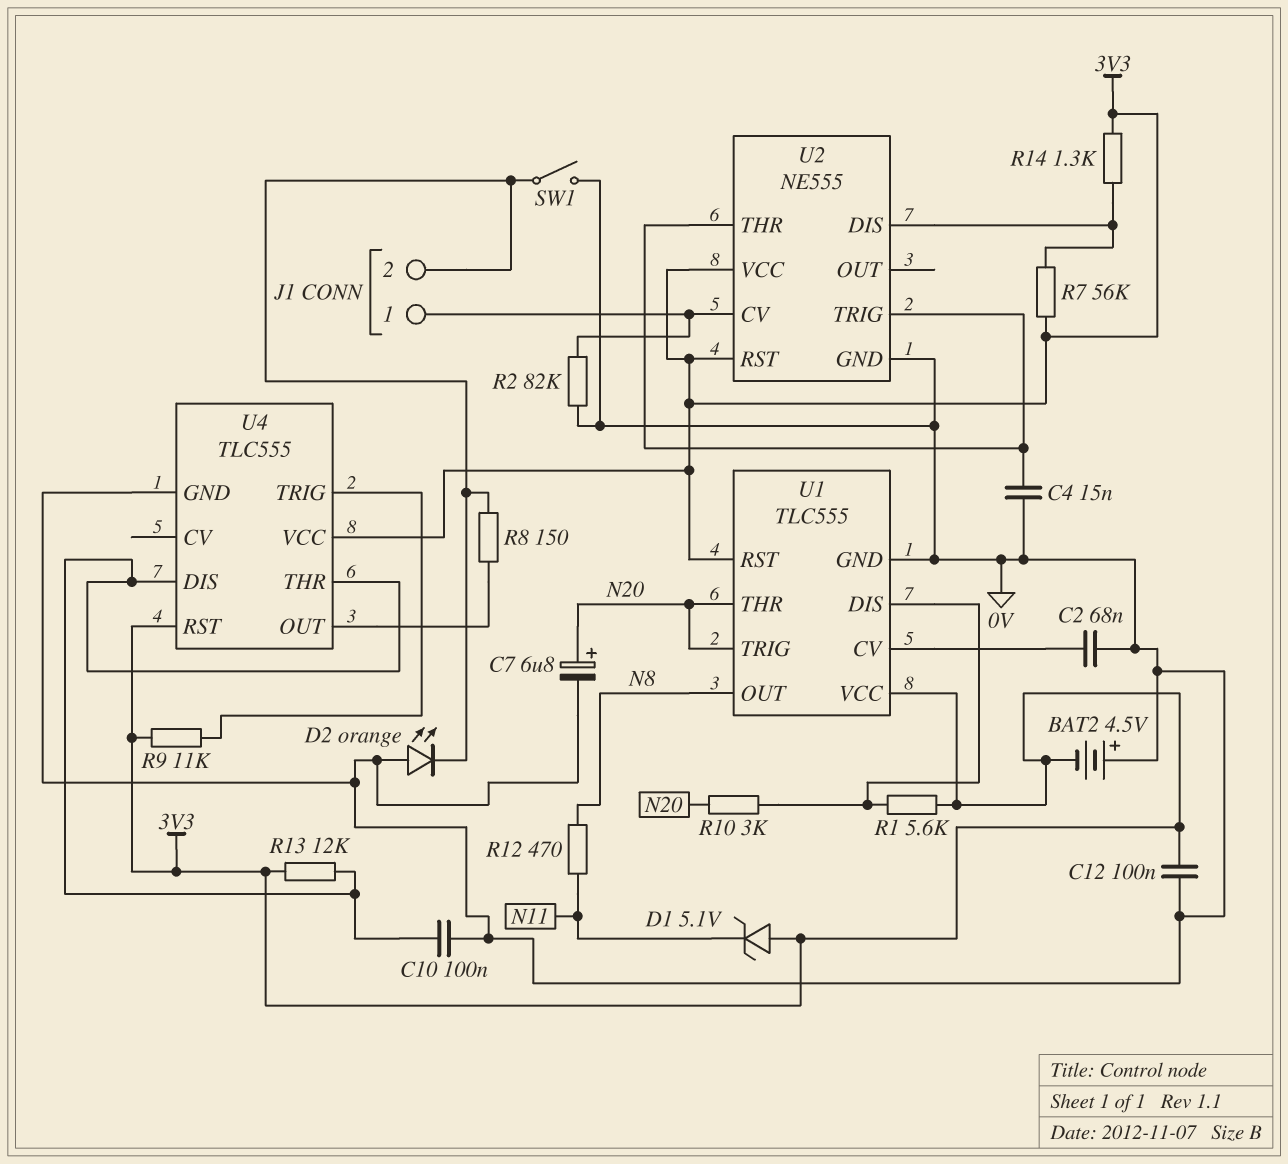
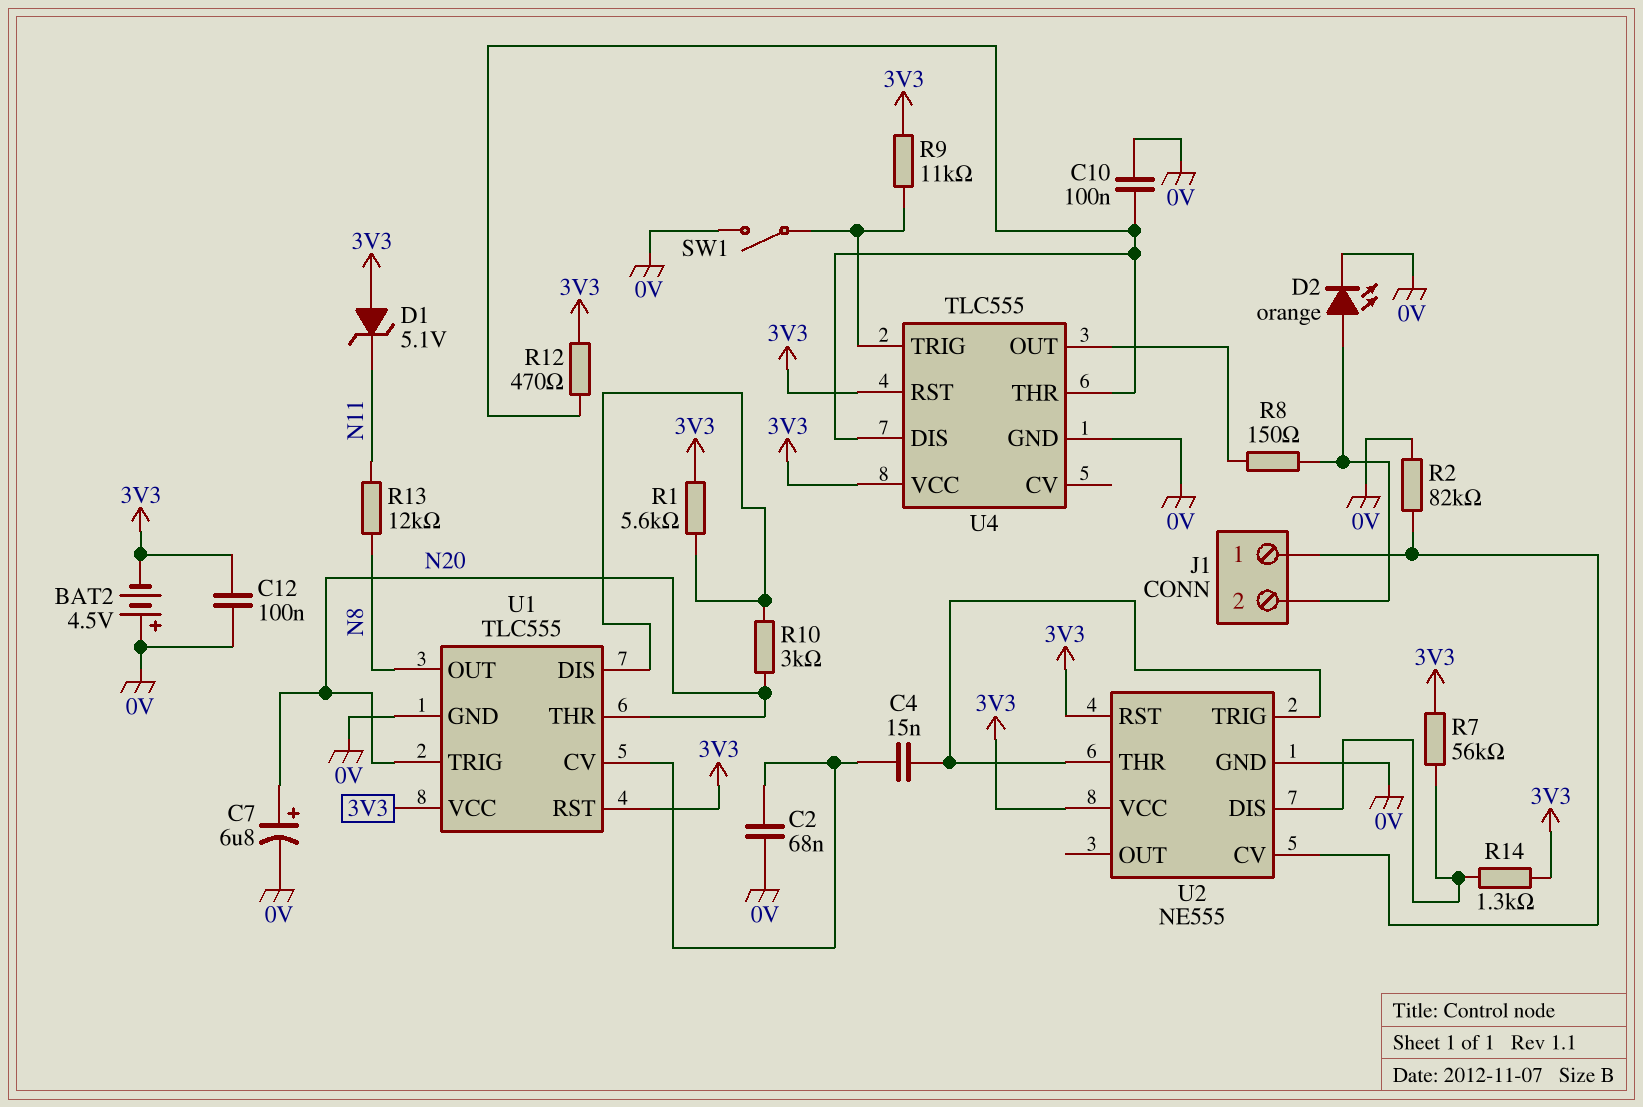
C4: 15nF (0V, U2/THR) -> 15nF (U1/CV, U2/THR)
D2: LED orange (A 0V, K J1/2) -> LED orange (A J1/2, K 0V)
R12: 470 (N8, N11) -> 470 (3V3, U4/DIS)
R13: 12k (3V3, U4/DIS) -> 12k (N8, N11)
SW1: switch (0V, J1/2) -> switch (0V, U4/TRIG)

